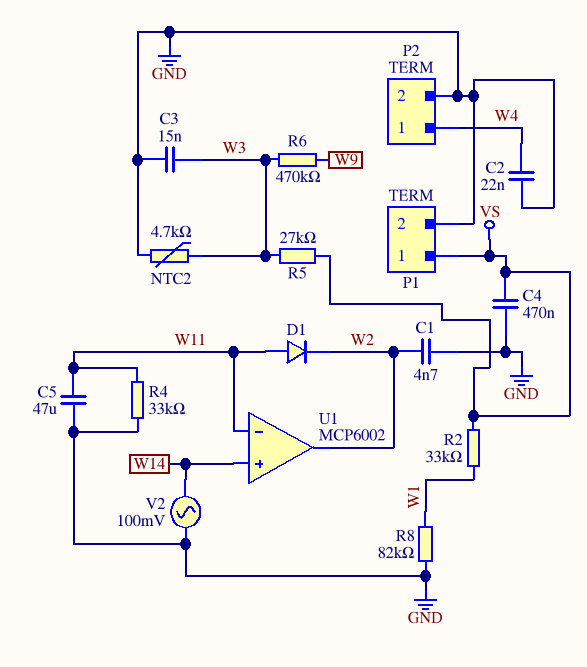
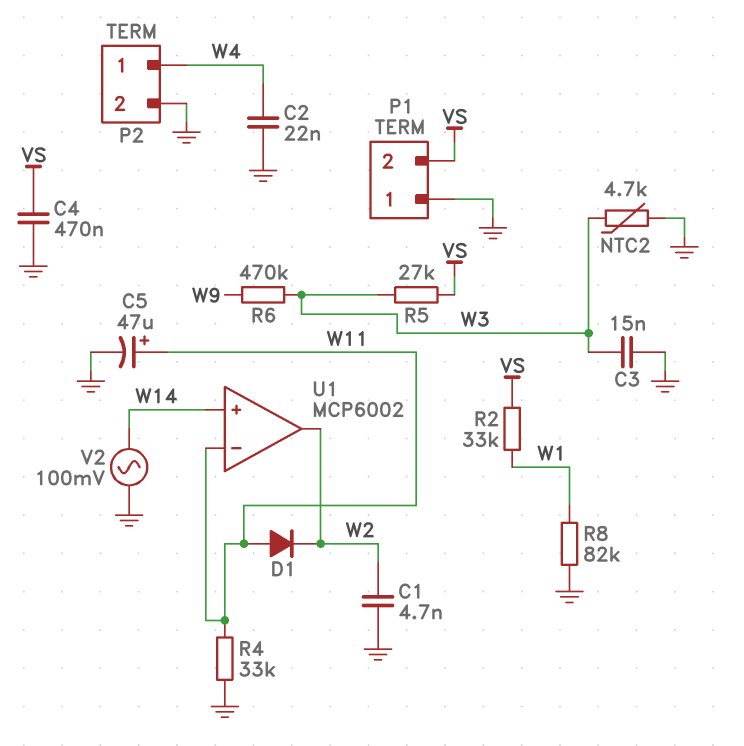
C5: 47uF (GND, W11) -> 47uF (plus W11, minus GND)
P1 pin 1: VS -> GND
P1 pin 2: GND -> VS

